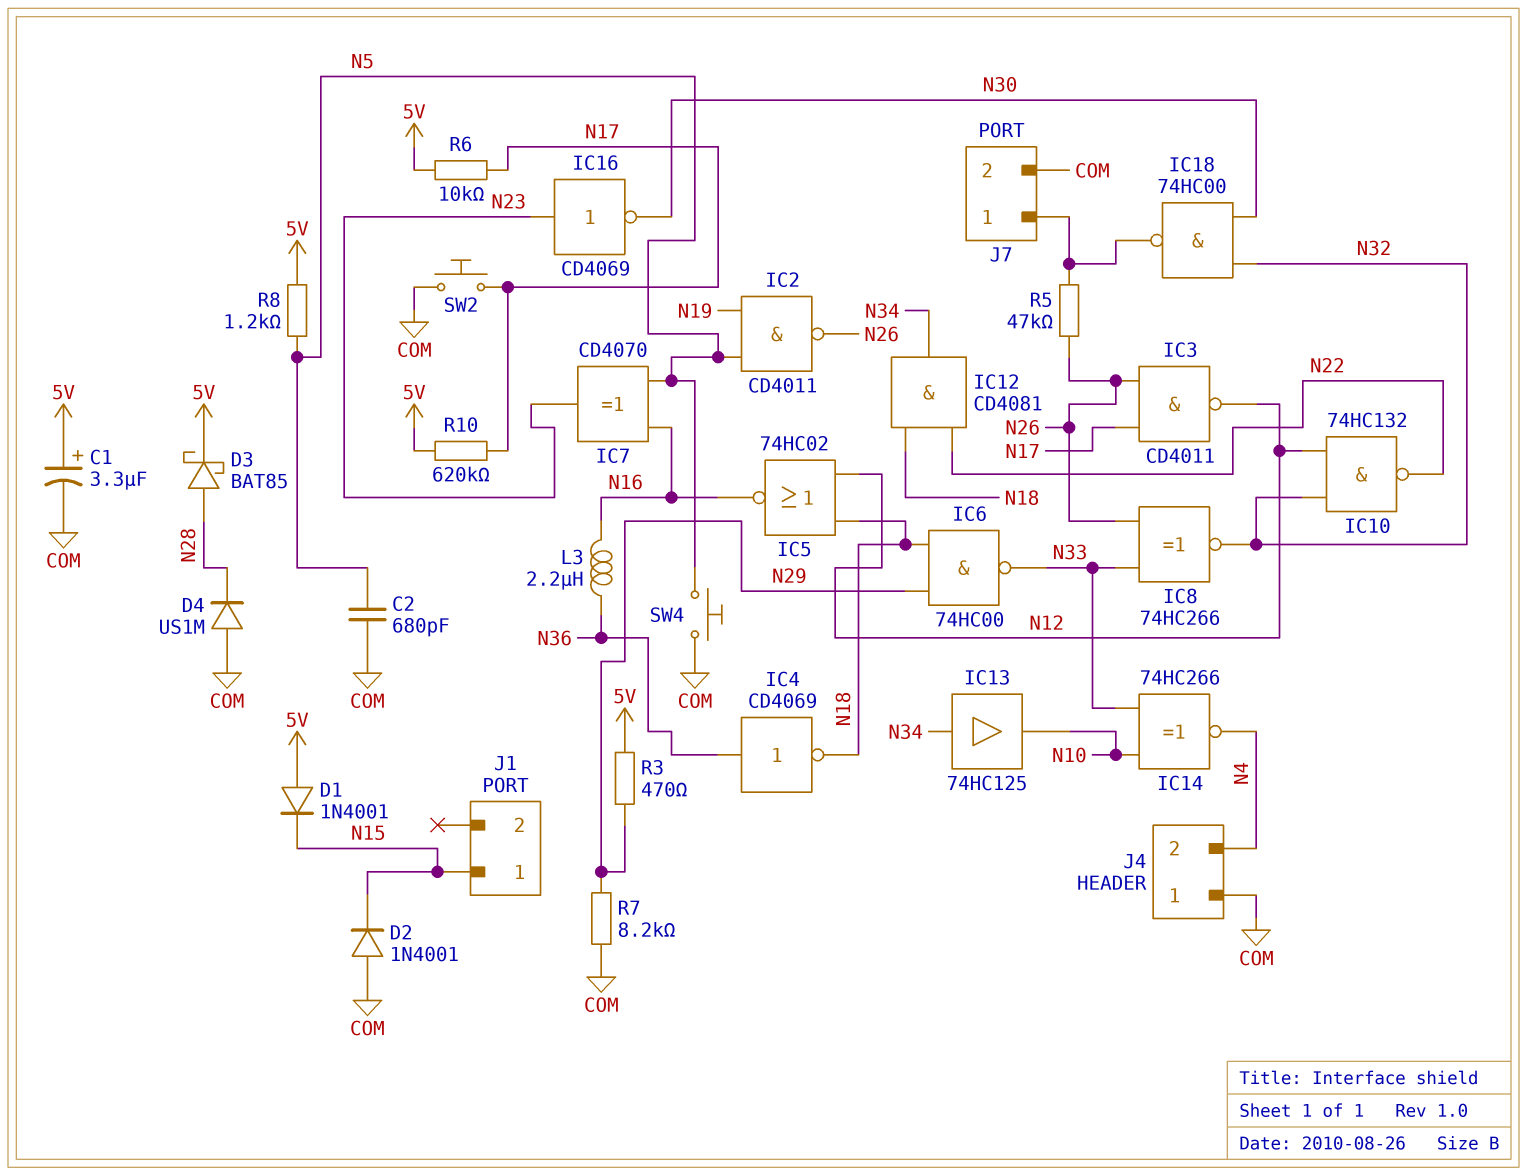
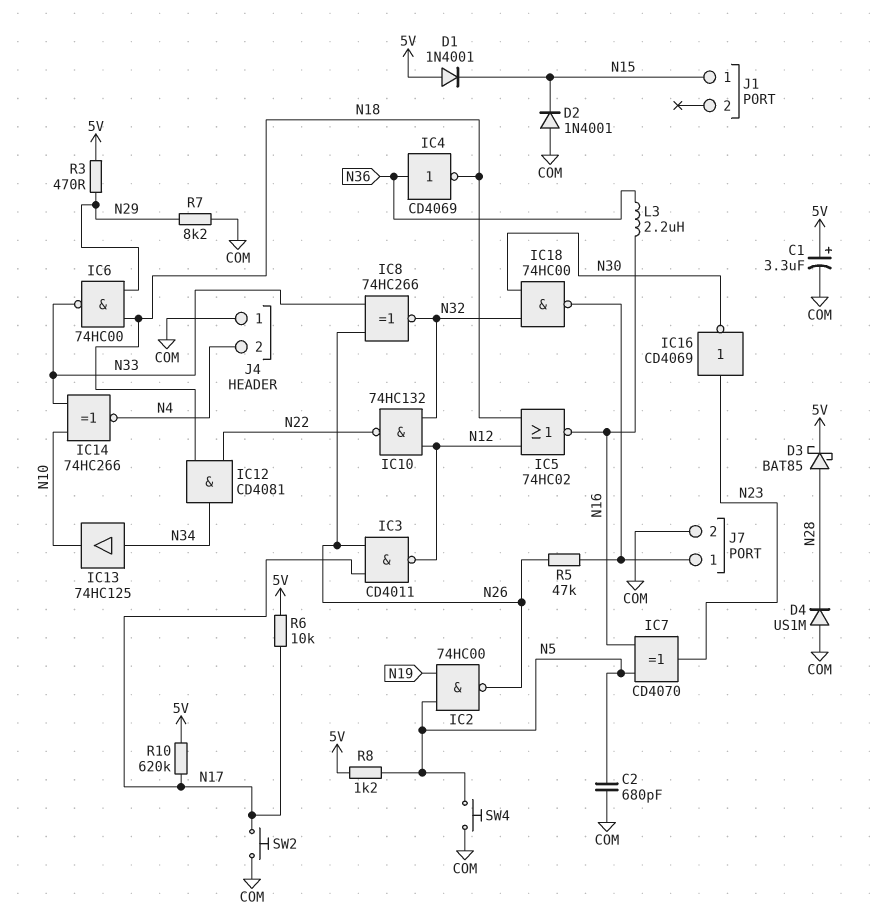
IC2: NAND CD4011 (in N5, in N19, out N26) -> NAND 74HC00 (in N5, in N19, out N26)

